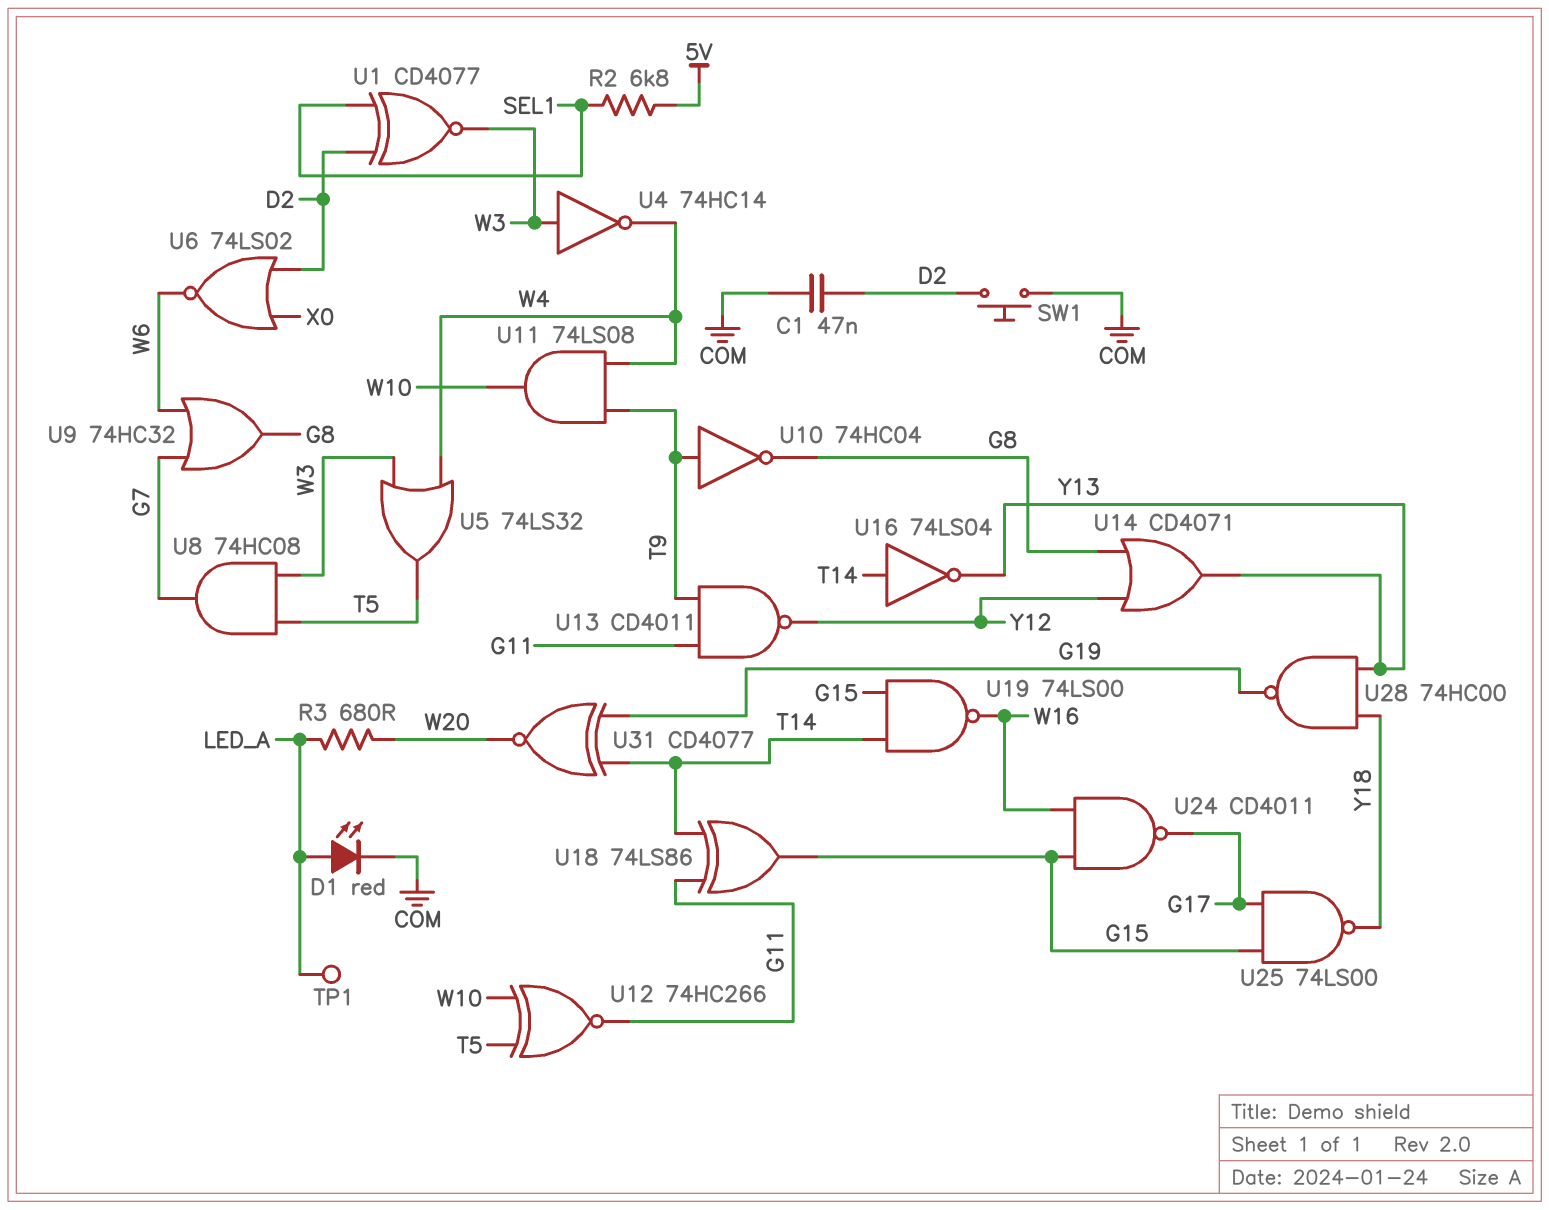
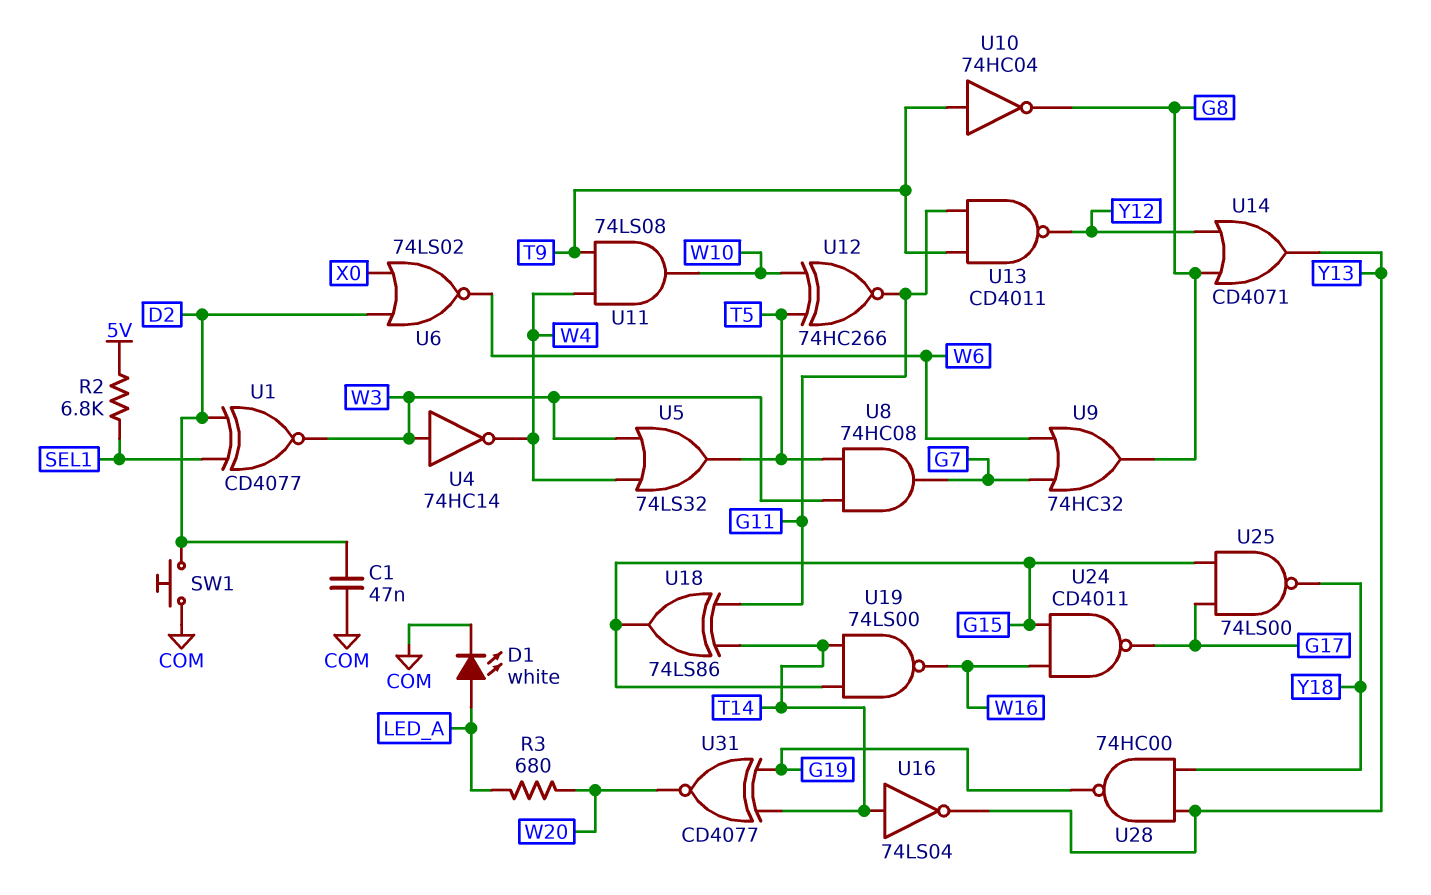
D1: LED red (A LED_A, K COM) -> LED white (A LED_A, K COM)
TP1: test point (LED_A) -> none

